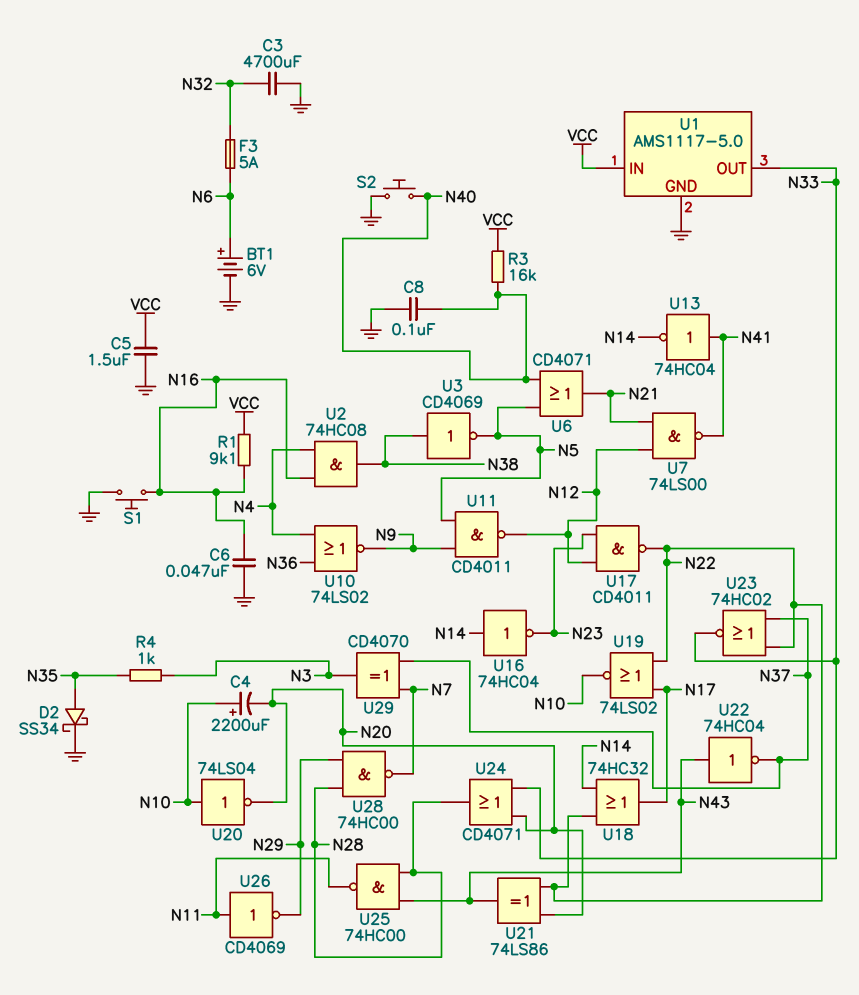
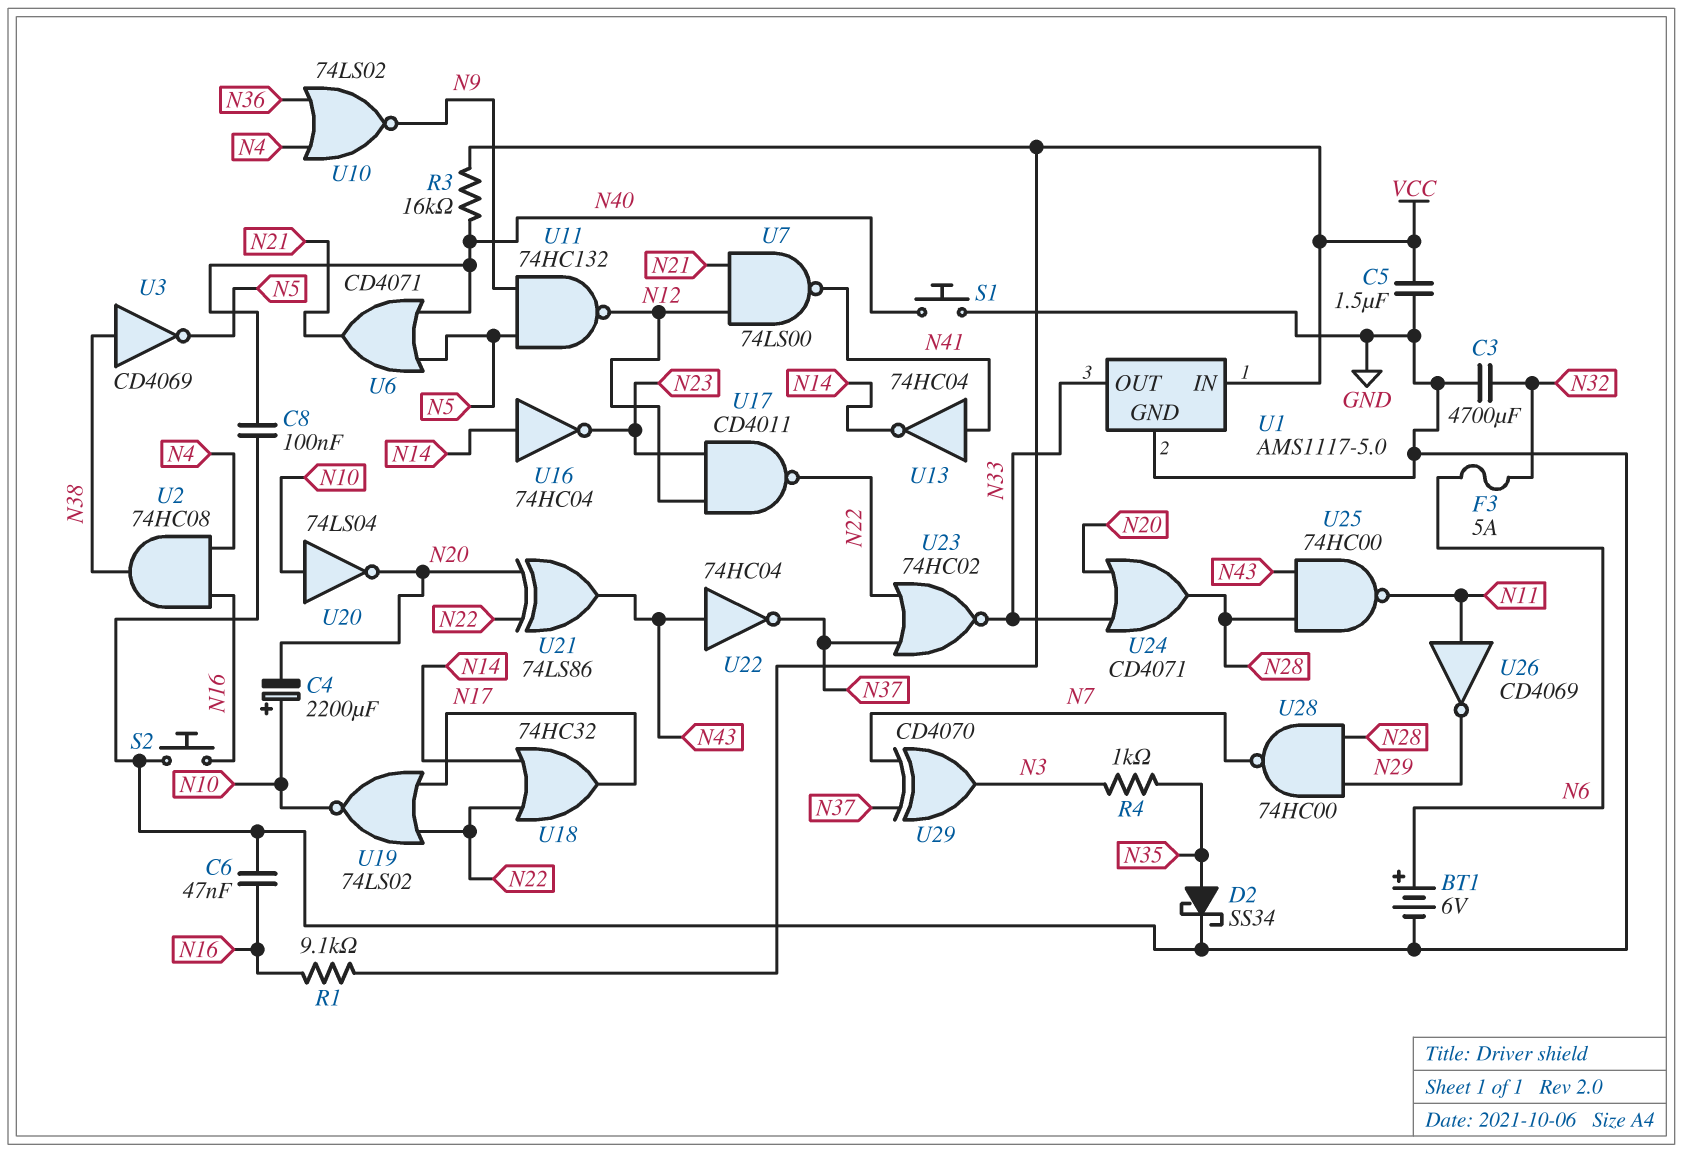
S1: button (GND, N16) -> button (GND, N40)
S2: button (GND, N40) -> button (GND, N16)
U11: NAND CD4011 (in N5, in N9, out N12) -> NAND 74HC132 (in N5, in N9, out N12)

